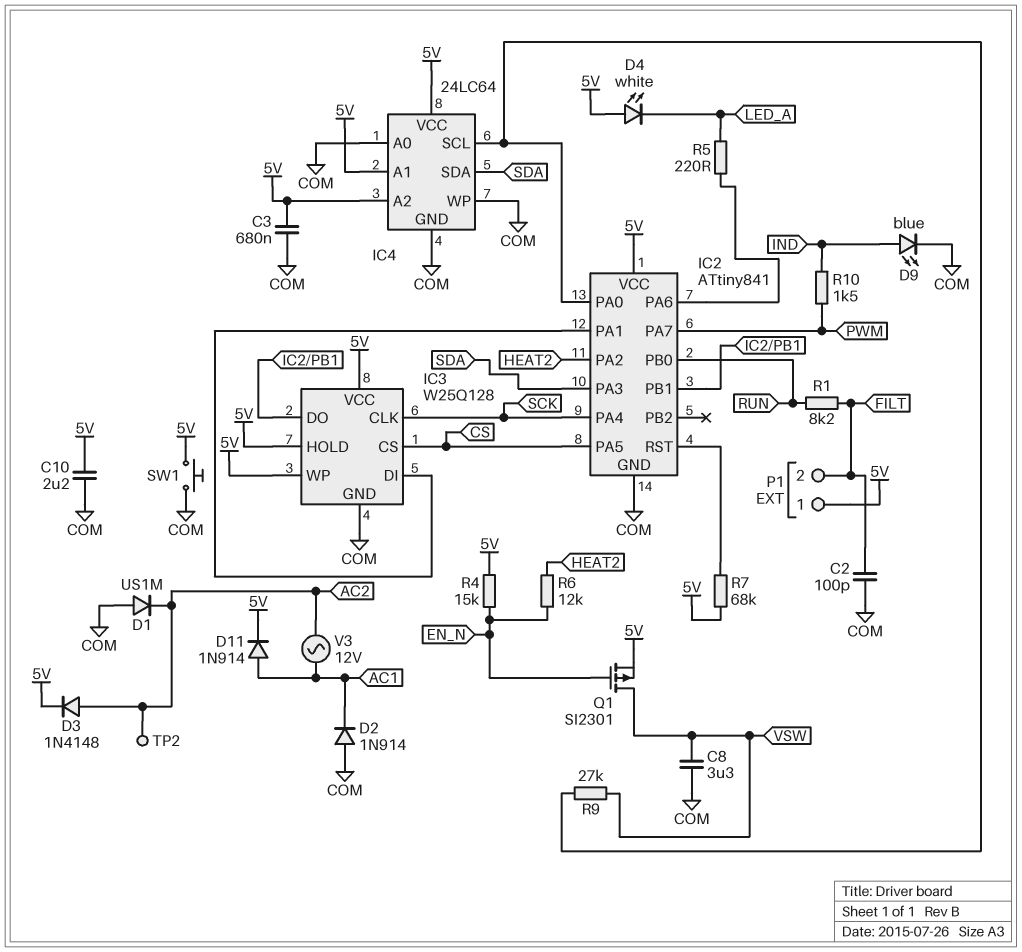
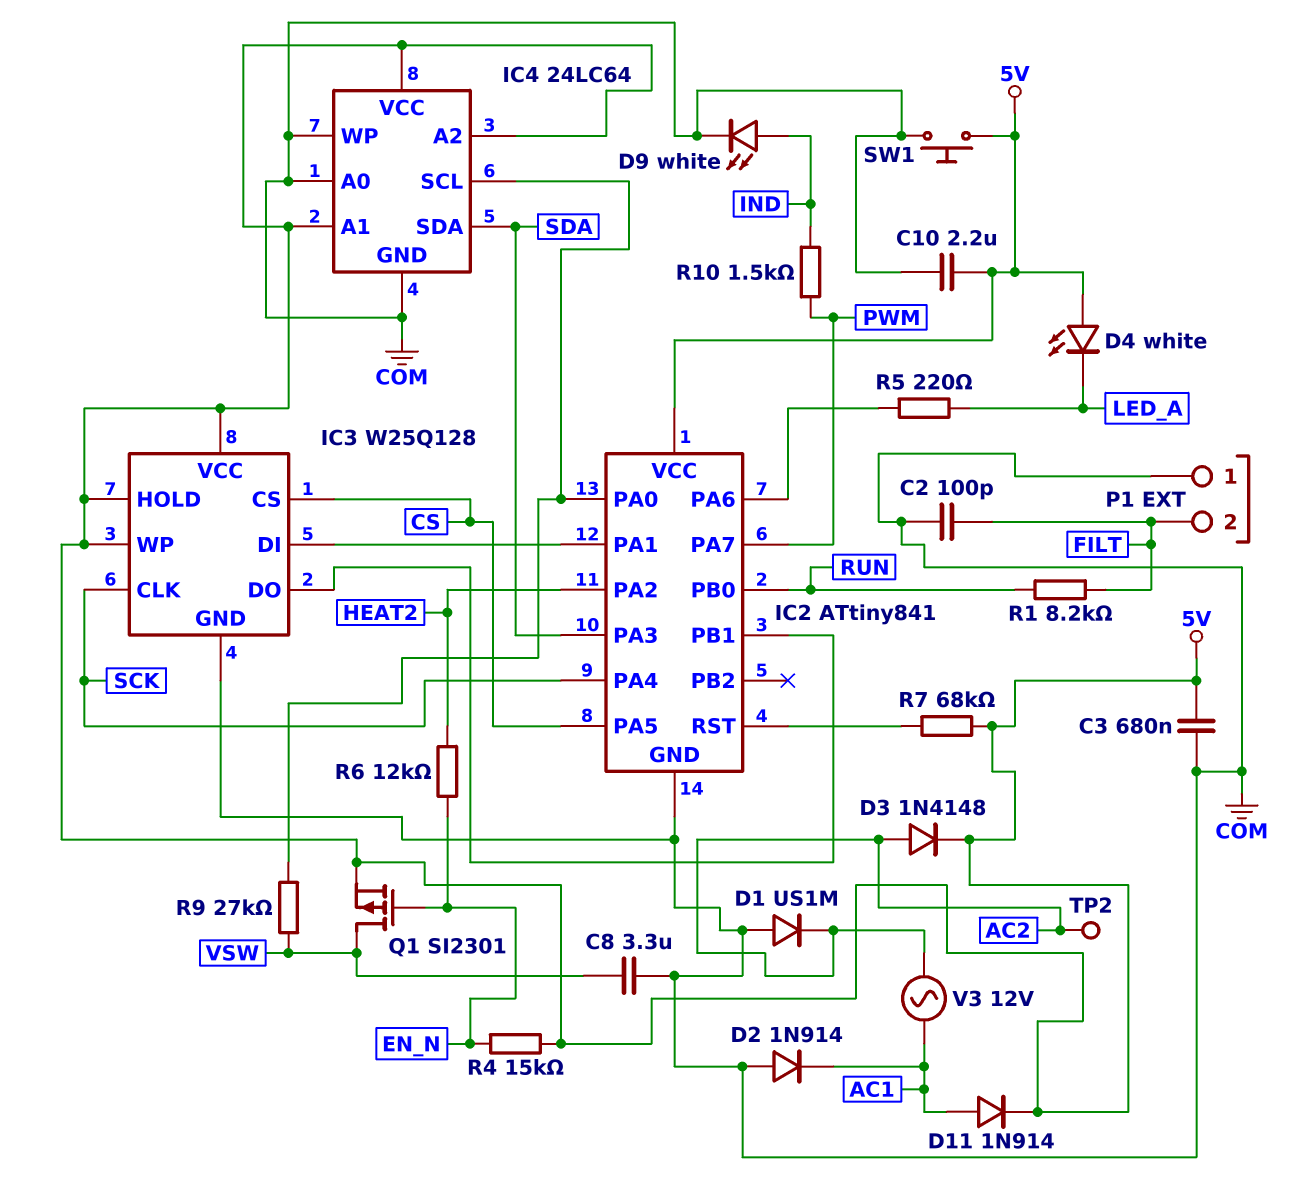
D9: LED blue (A IND, K COM) -> LED white (A IND, K COM)
P1 pin 1: 5V -> COM

